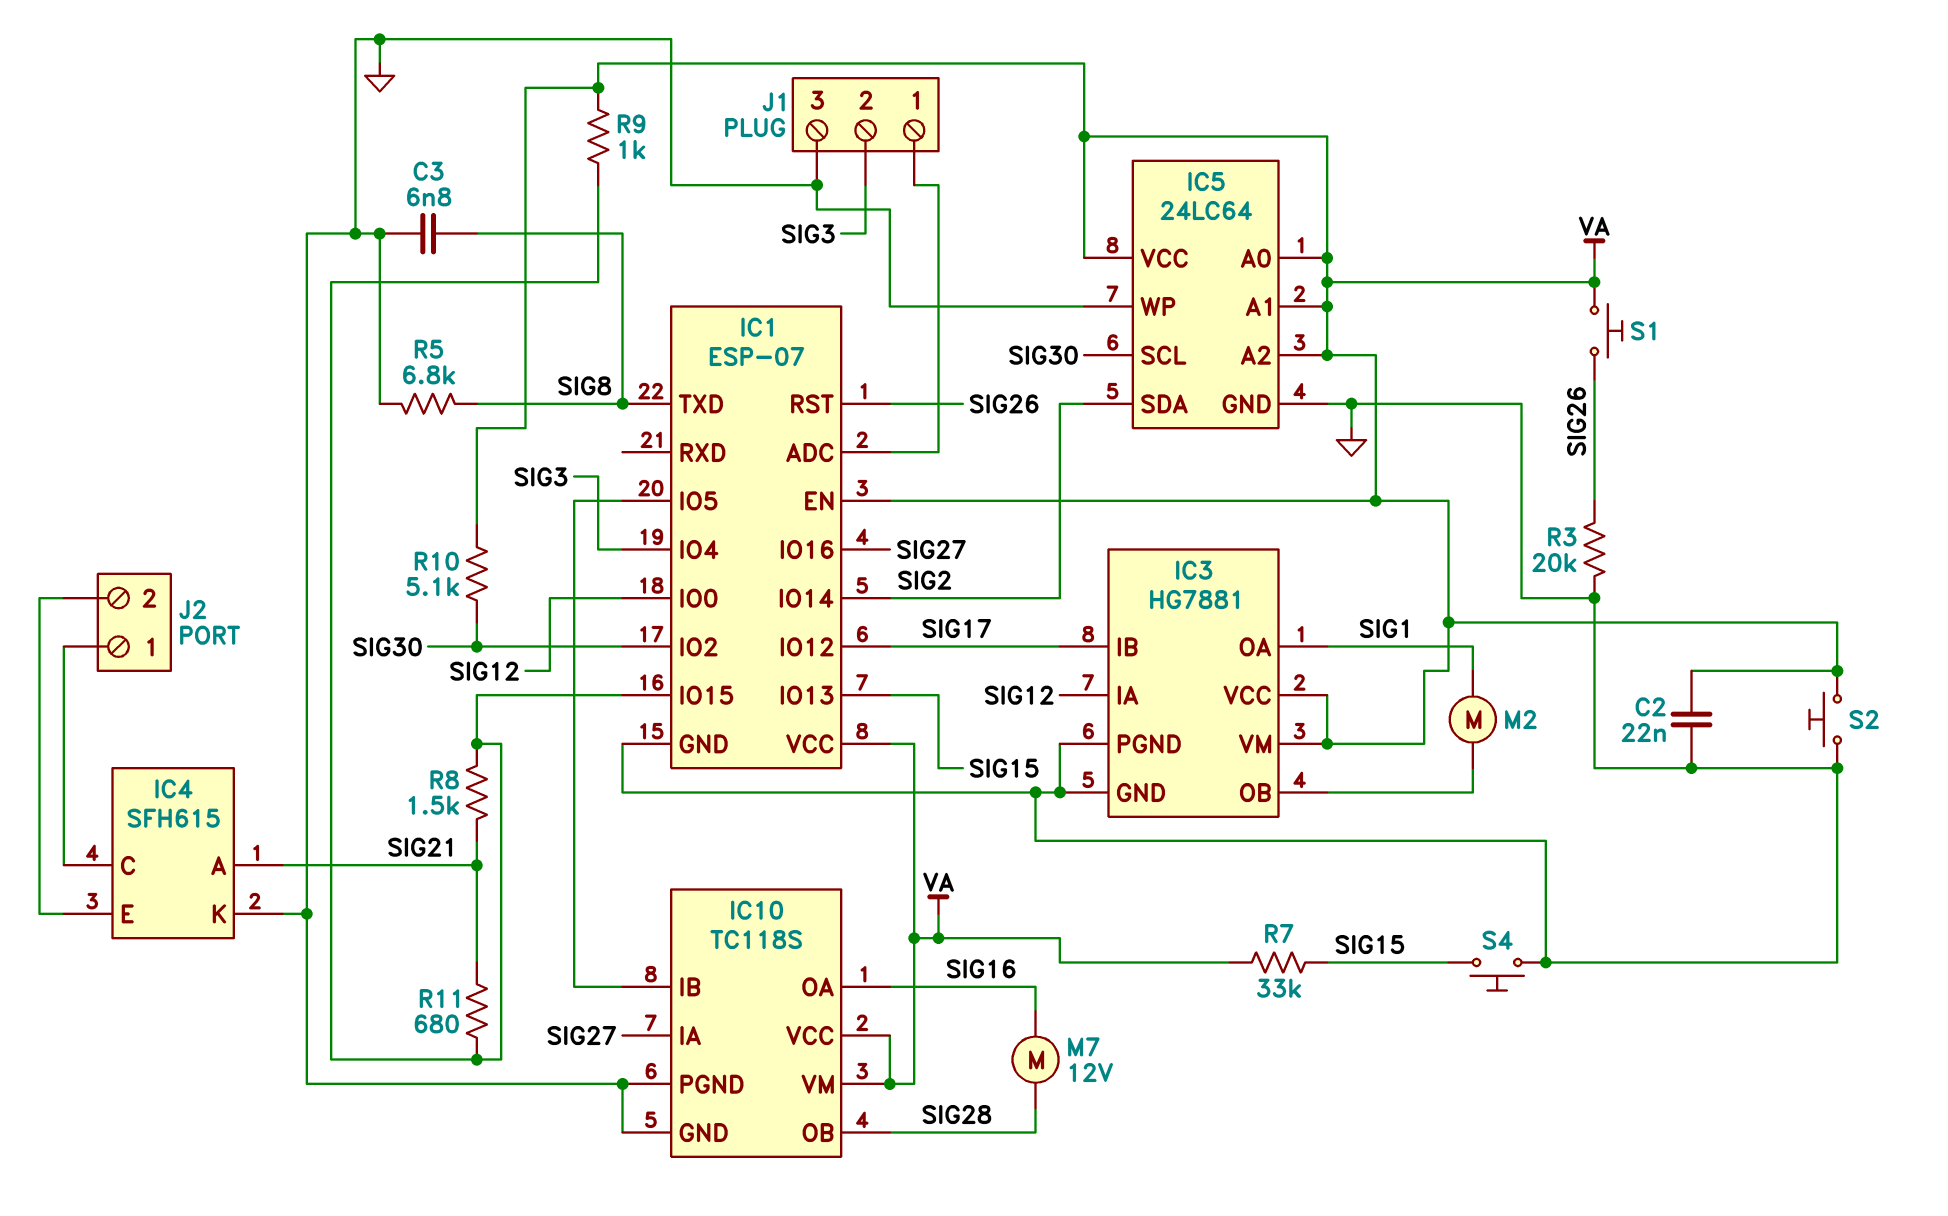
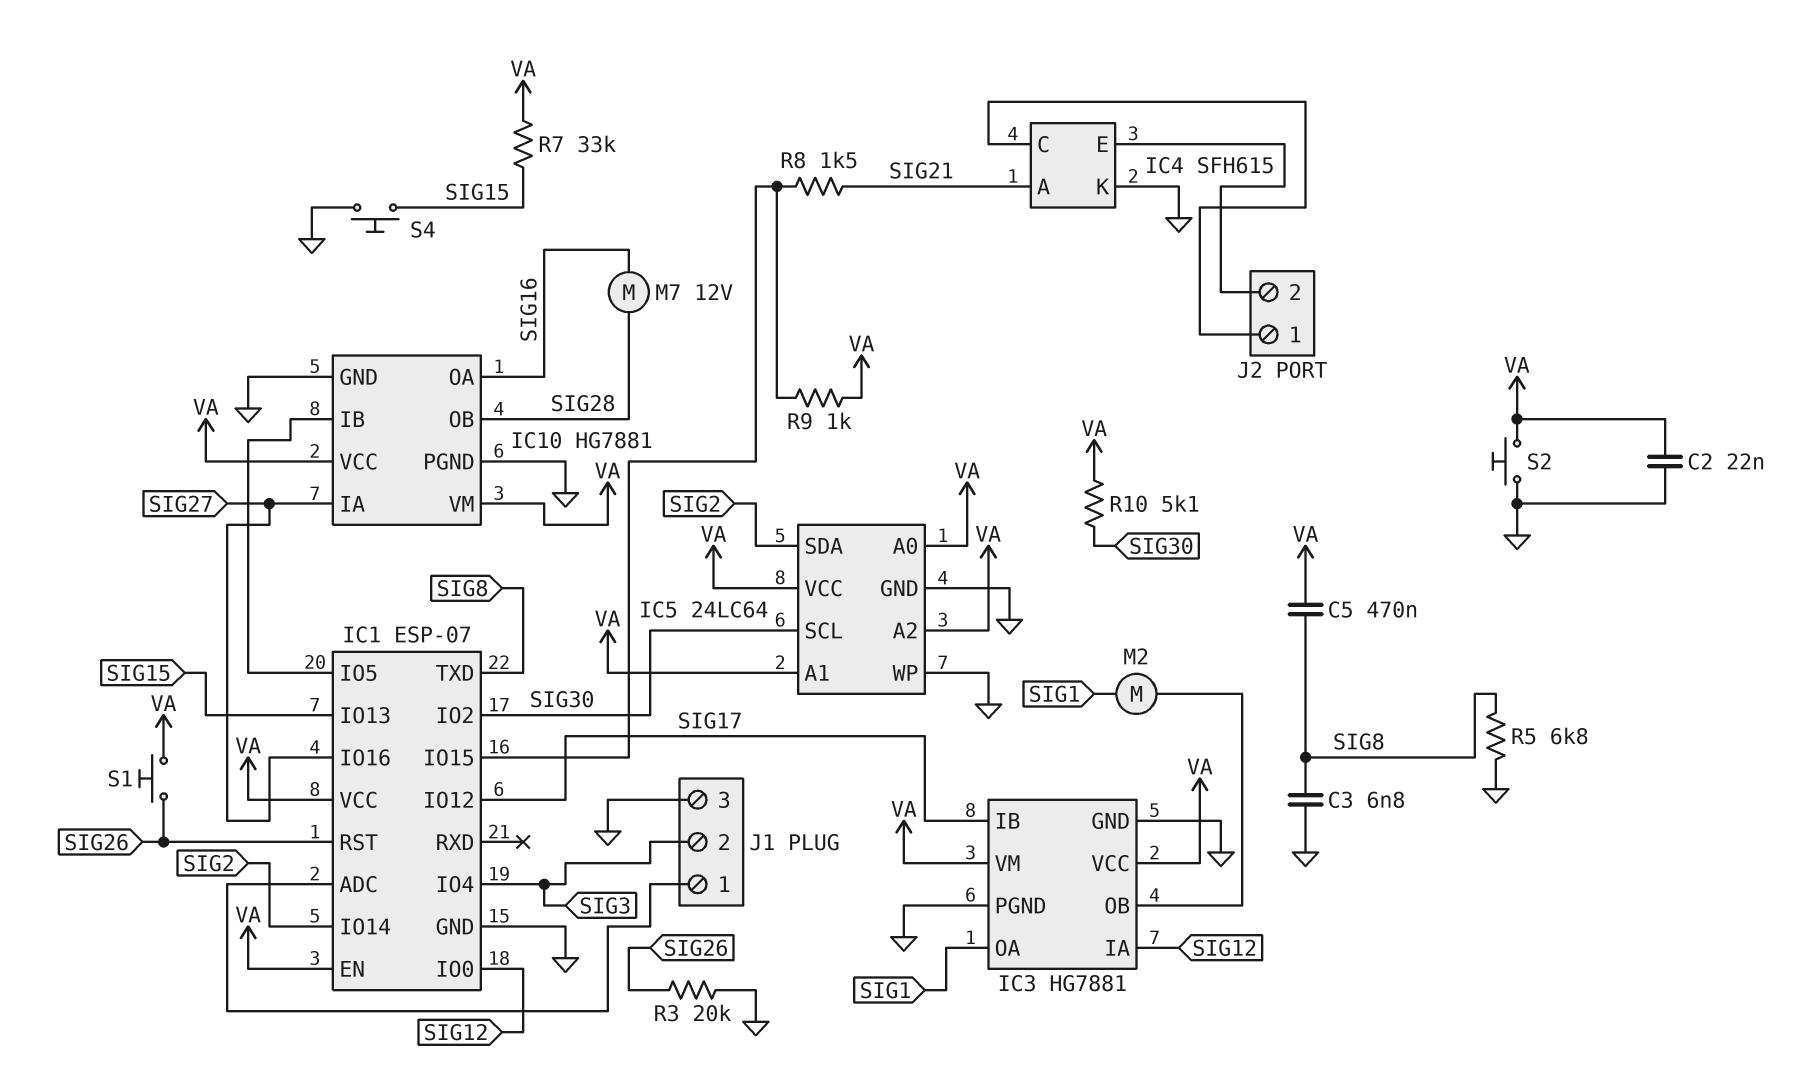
C5: none -> 470nF (SIG8, VA)
IC10: TC118S -> HG7881
R11: 680 (IC1/IO15, SIG21) -> none

